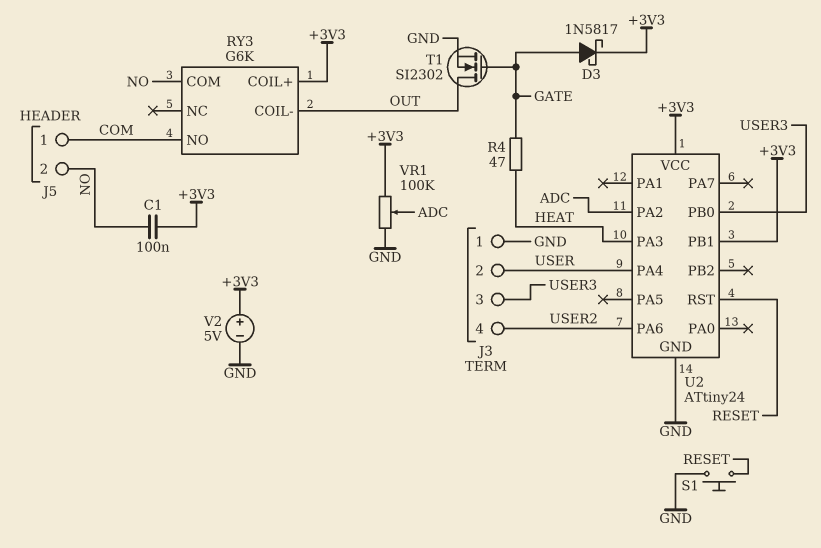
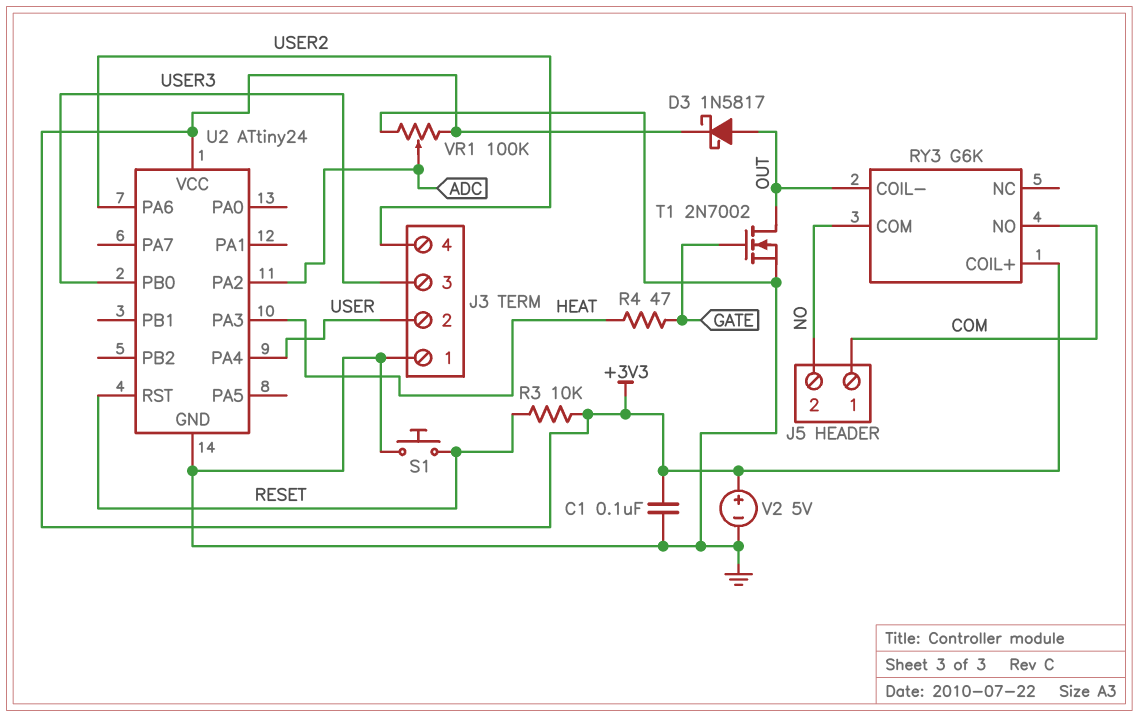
C1: 100nF (+3V3, NO) -> 100nF (+3V3, GND)
D3: schottky 1N5817 (A GATE, K +3V3) -> schottky 1N5817 (A OUT, K +3V3)
R3: none -> 10k (+3V3, RESET)
T1: NMOS SI2302 (G GATE, D OUT, S GND) -> NMOS 2N7002 (G GATE, D OUT, S GND)
U2 pin PB1: +3V3 -> none

